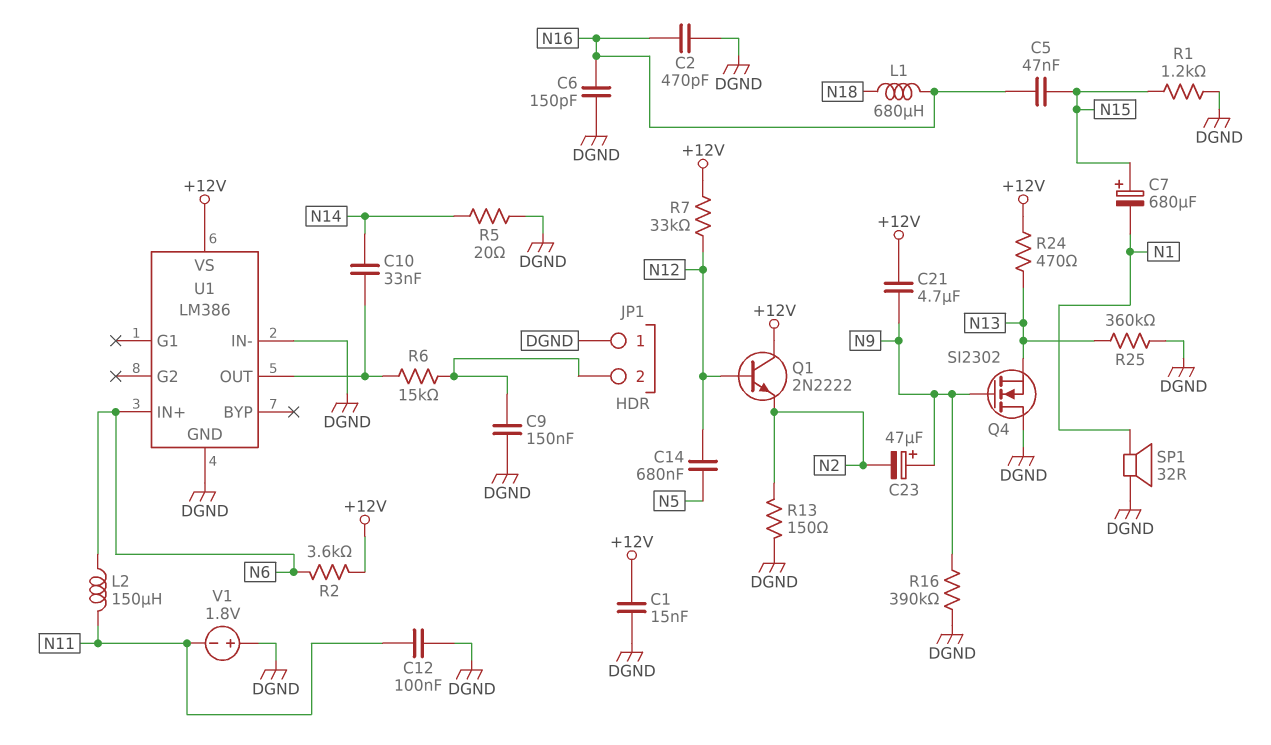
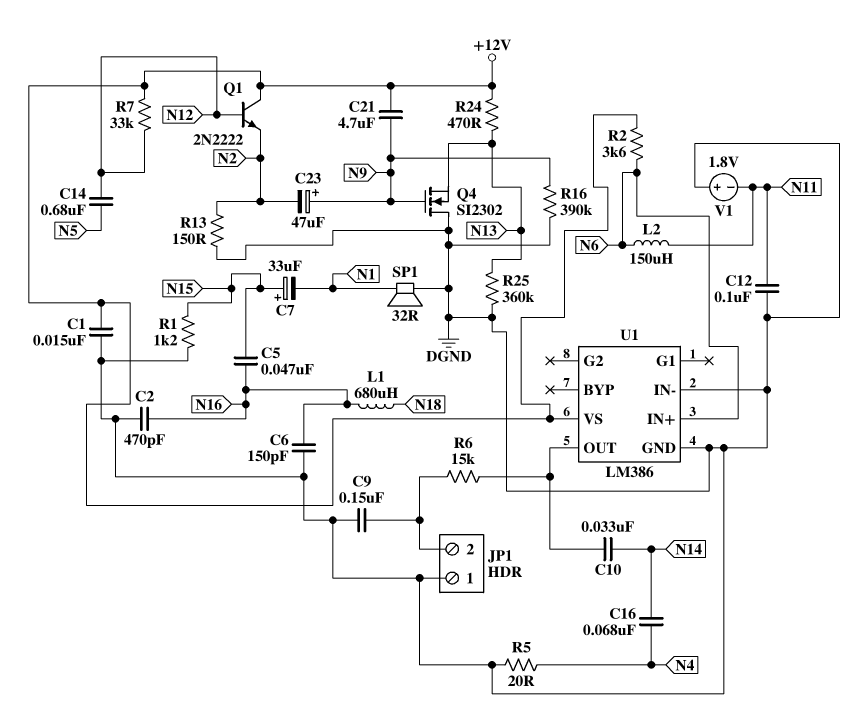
C7: 680uF (plus N15, minus N1) -> 33uF (plus N15, minus N1)
C16: none -> 68nF (N4, N14)
R5: 20 (DGND, N14) -> 20 (DGND, N4)

